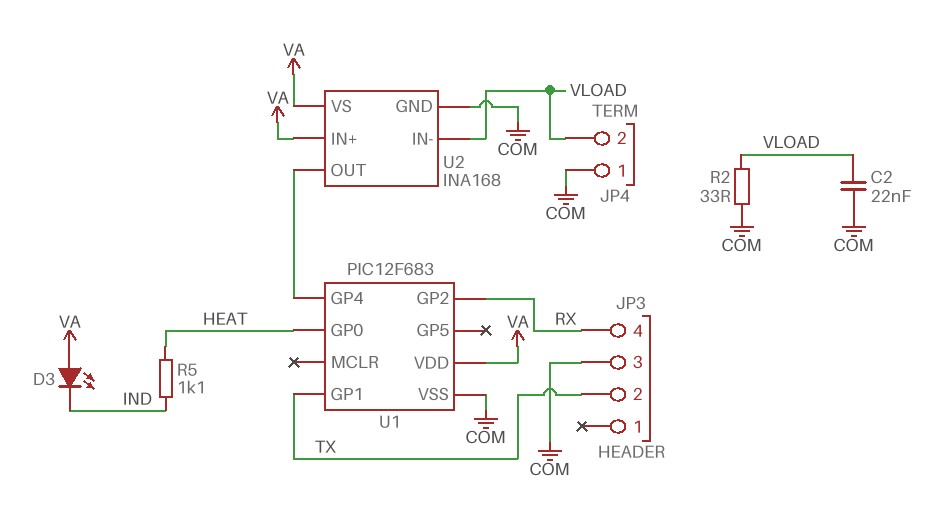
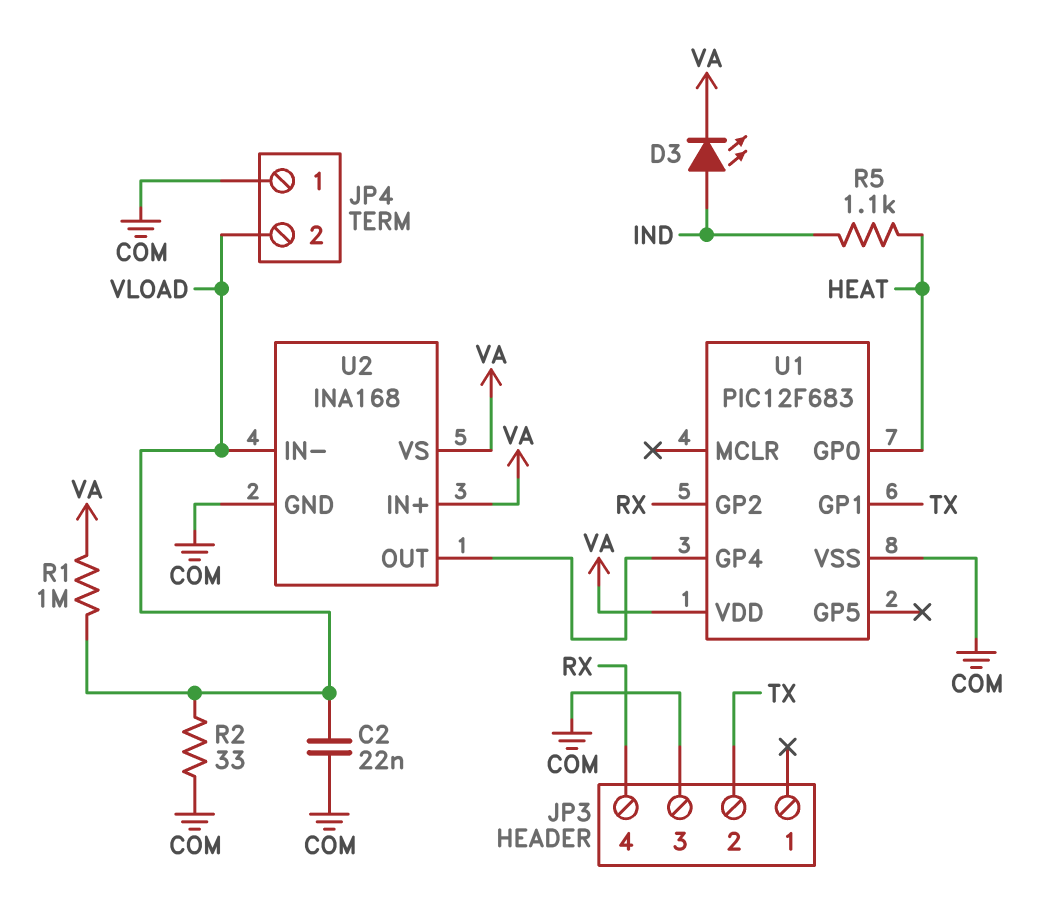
D3: LED (A VA, K IND) -> LED (A IND, K VA)
R1: none -> 1M (VA, VLOAD)

